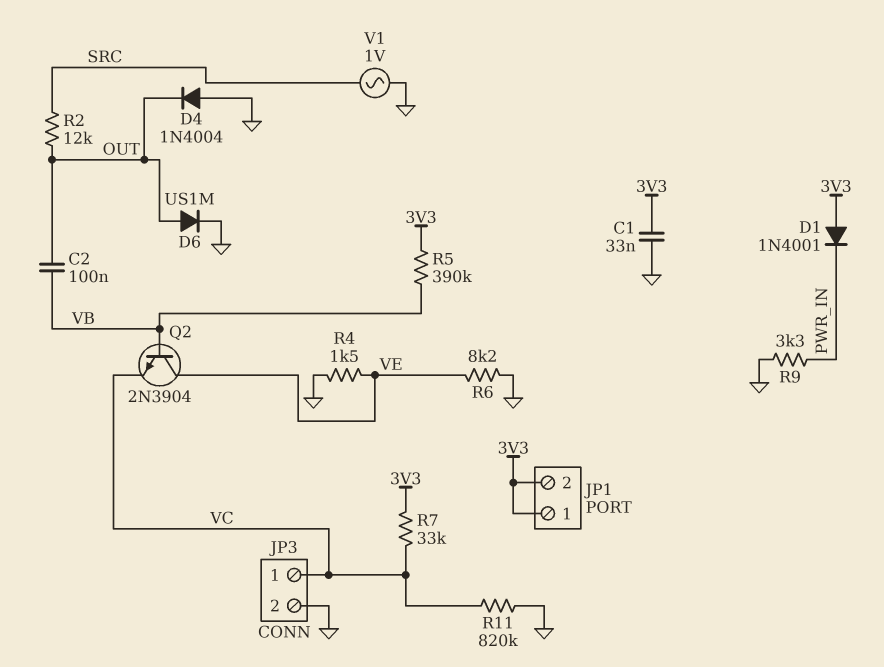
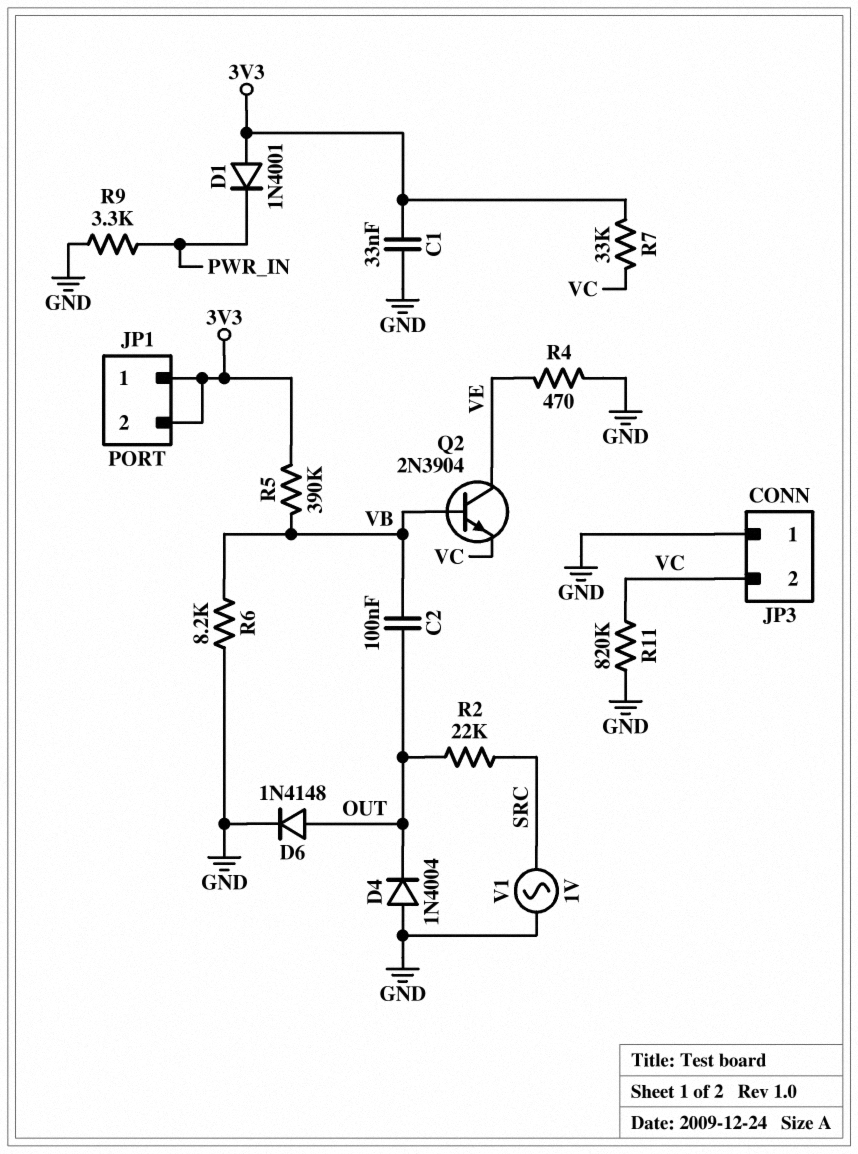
D6: diode US1M (A OUT, K GND) -> diode 1N4148 (A OUT, K GND)
JP3 pin 1: VC -> GND
JP3 pin 2: GND -> VC
R2: 12k (OUT, SRC) -> 22k (OUT, SRC)
R4: 1.5k (GND, VE) -> 470 (GND, VE)
R6: 8.2k (GND, VE) -> 8.2k (GND, VB)

